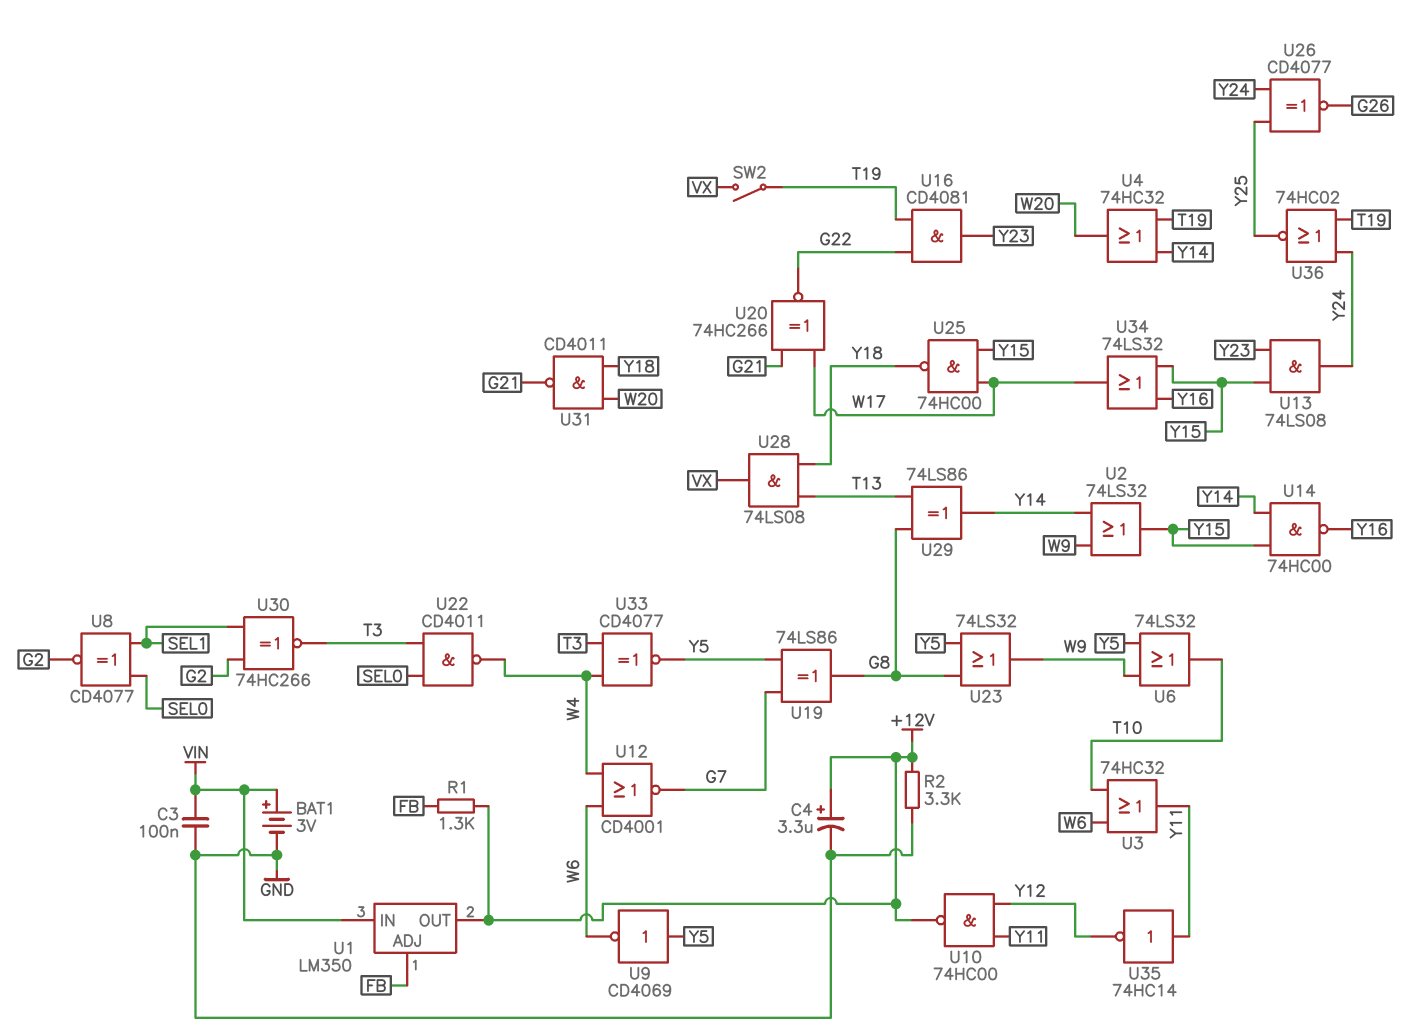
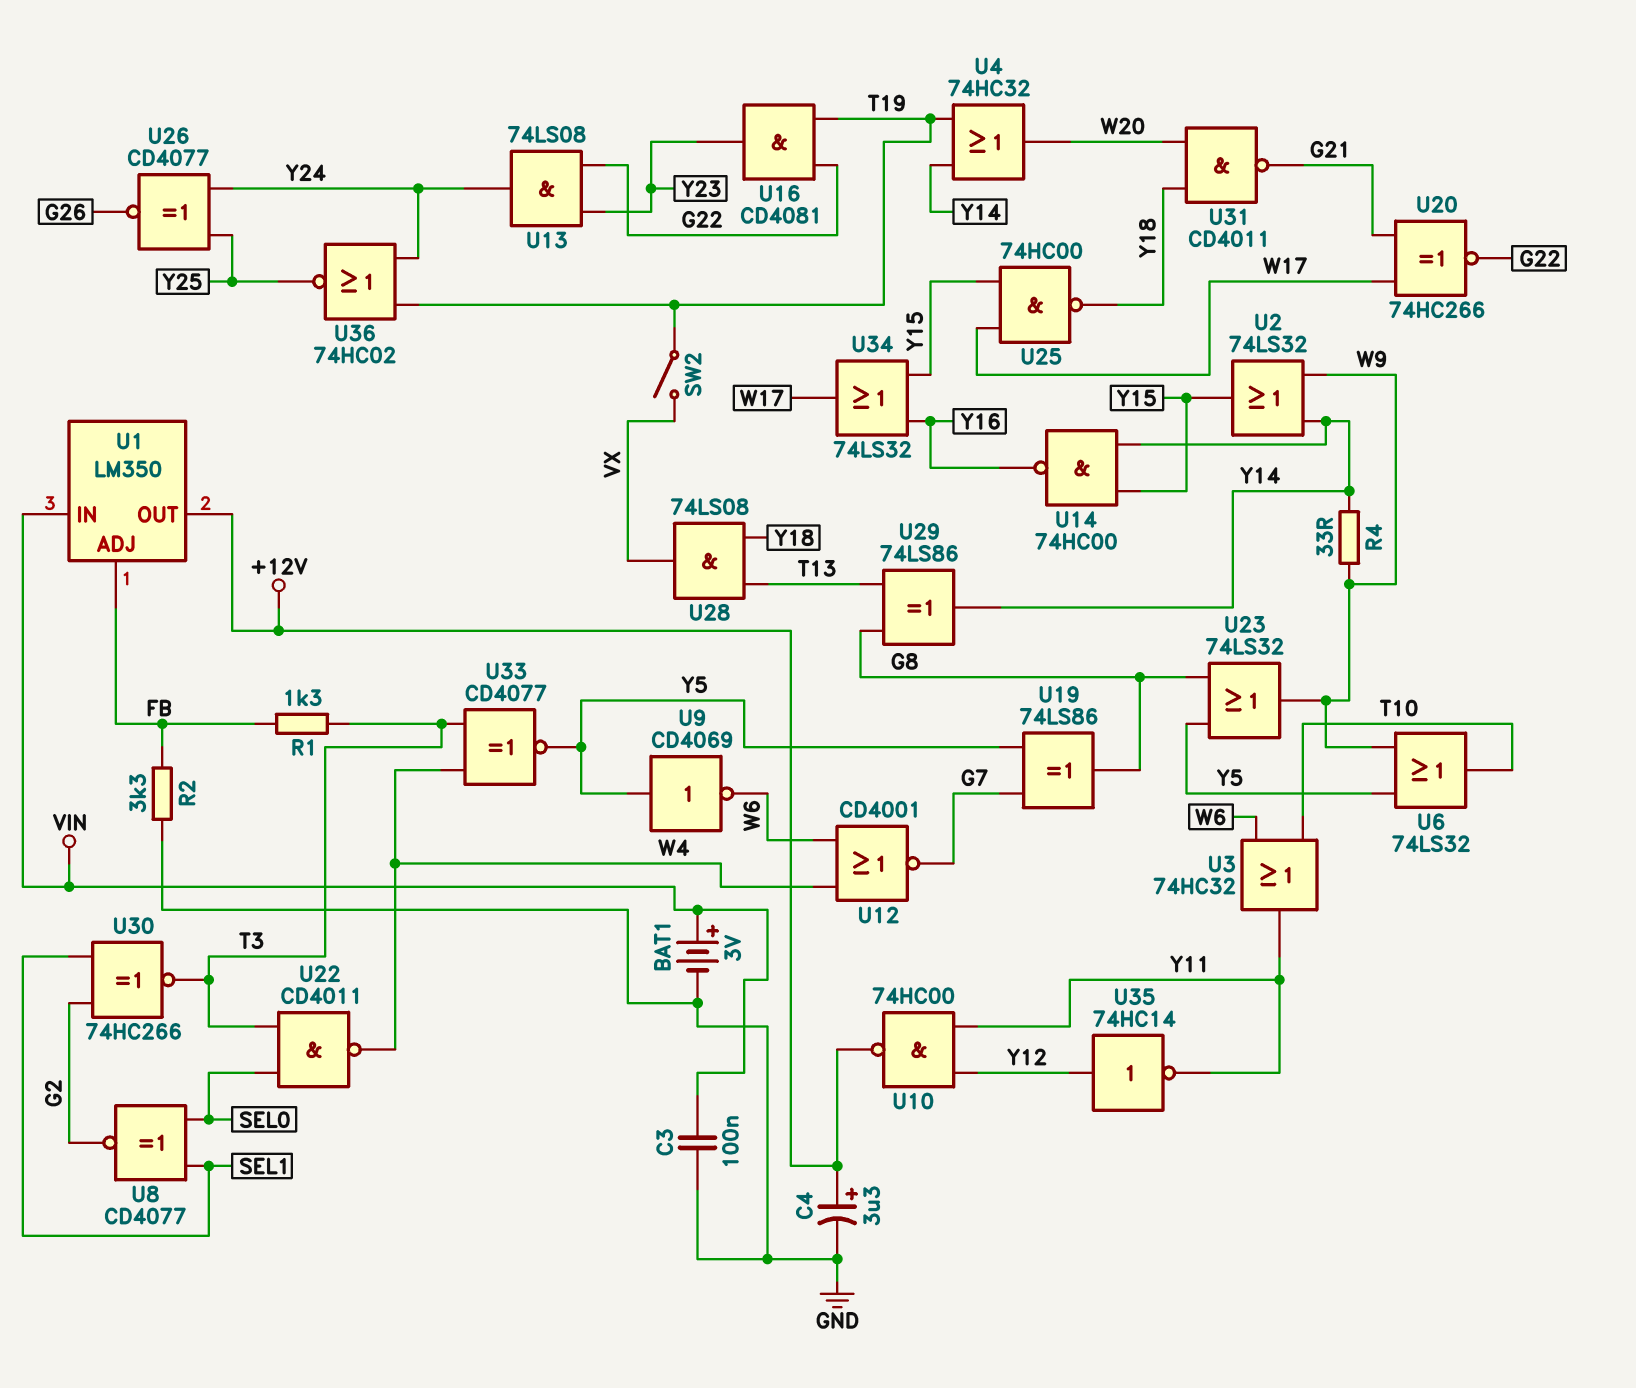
R1: 1.3k (+12V, FB) -> 1.3k (FB, T3)
R2: 3.3k (+12V, GND) -> 3.3k (FB, GND)
R4: none -> 33 (W9, Y14)
U13: AND 74LS08 (in Y15, in Y23, out Y24) -> AND 74LS08 (in G22, in Y23, out Y24)
U35: NOT 74HC14 (in Y11, out Y12) -> NOT 74HC14 (in Y12, out Y11)

